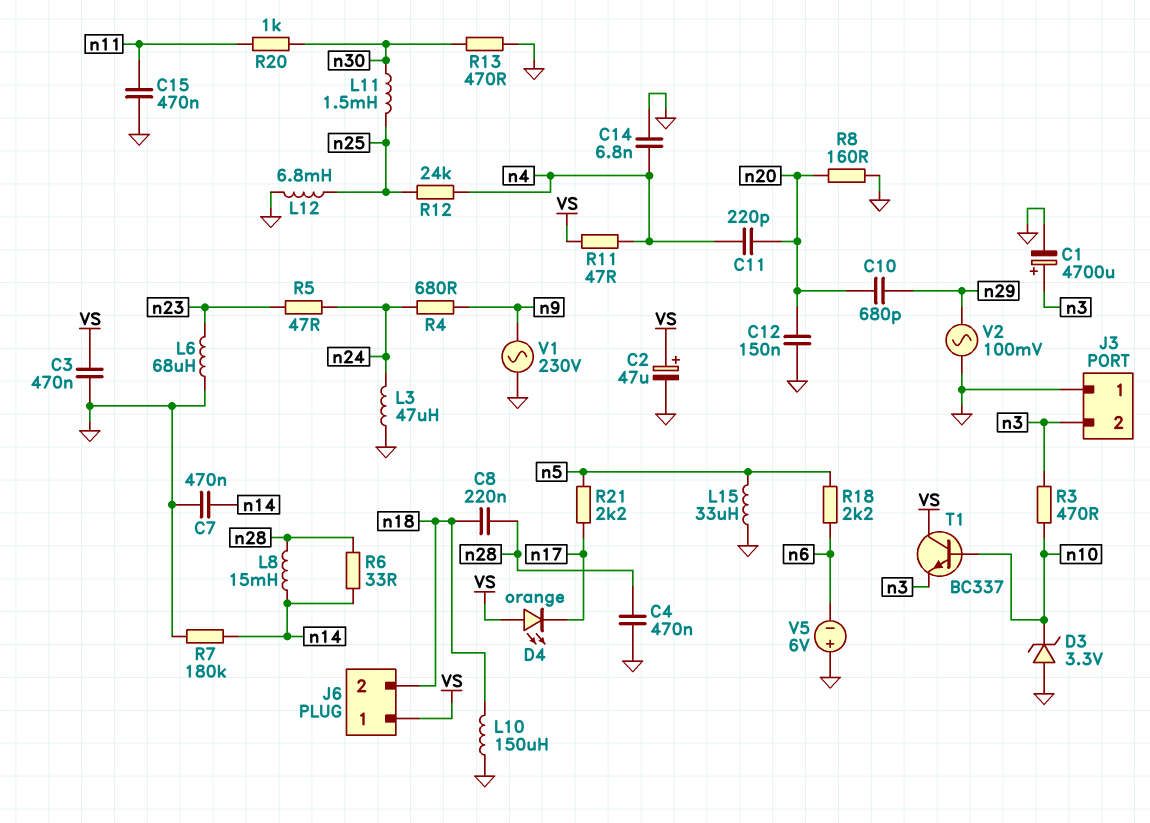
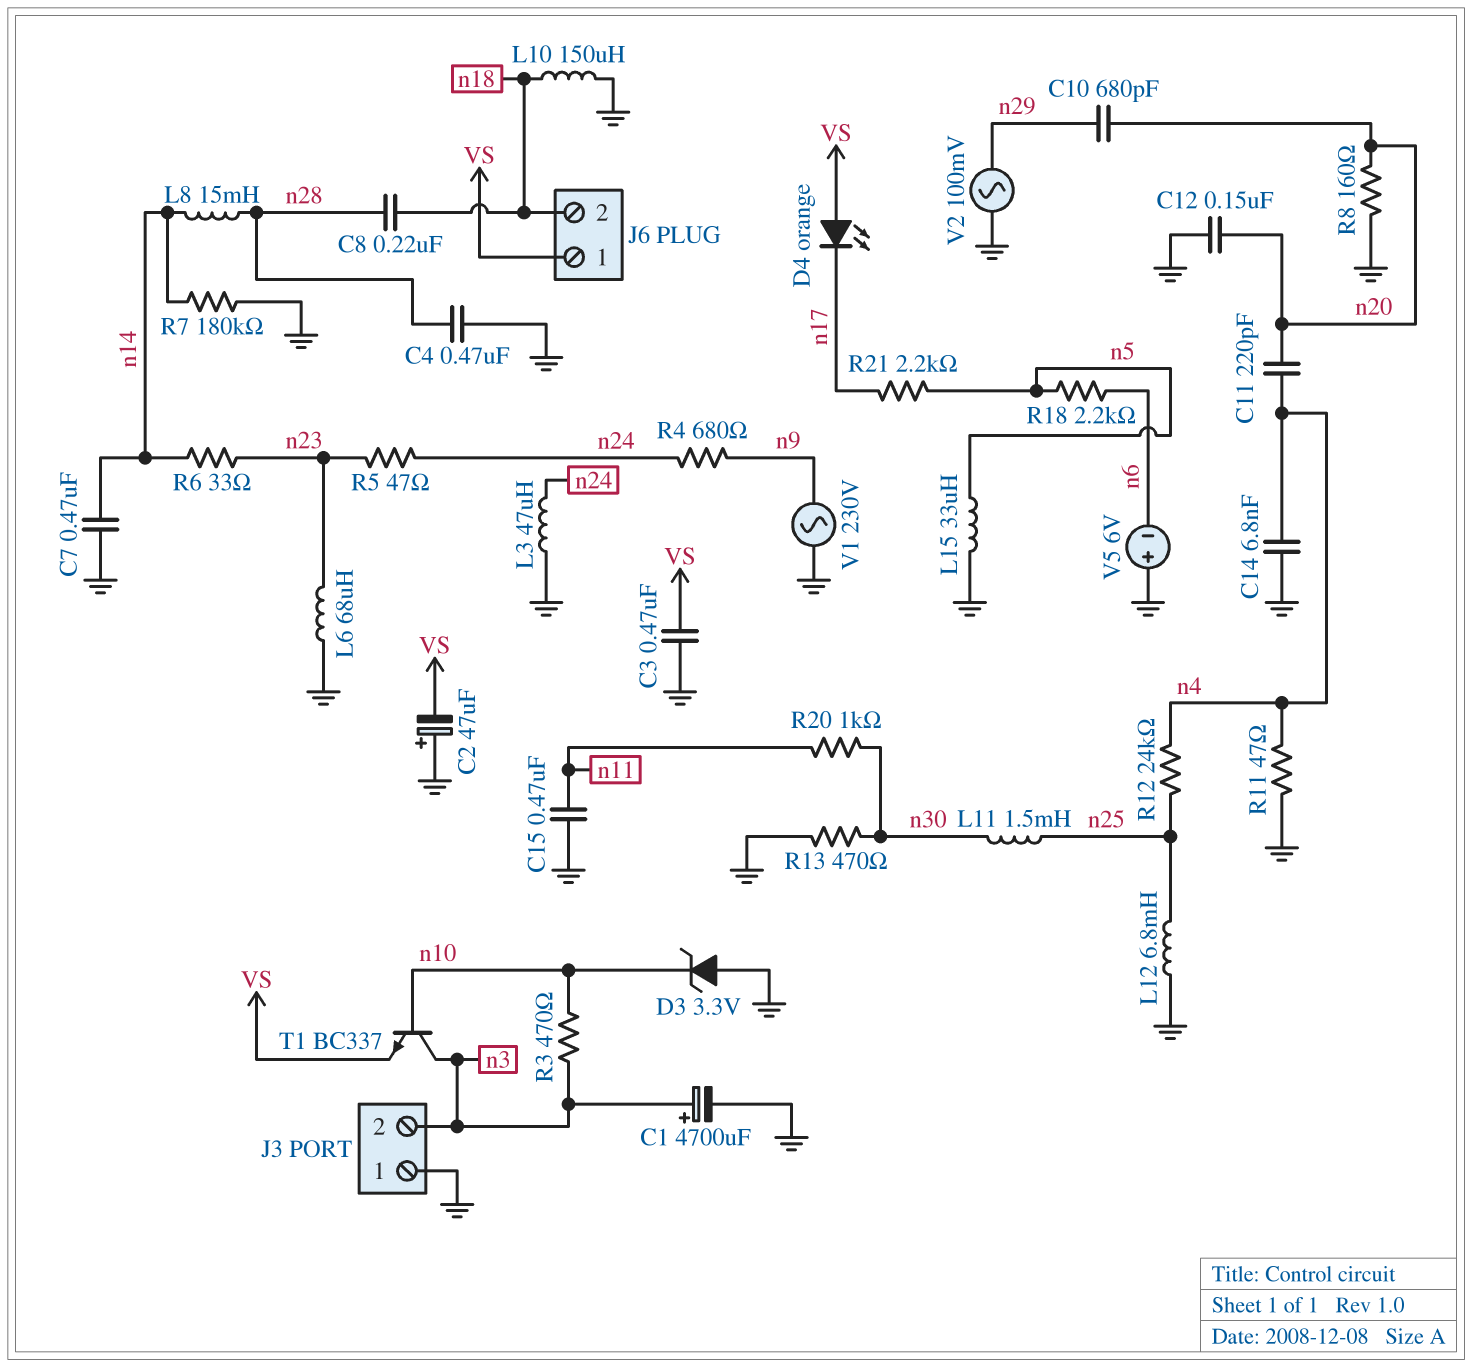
C2: 47uF (plus VS, minus GND) -> 47uF (plus GND, minus VS)
R6: 33 (n14, n28) -> 33 (n14, n23)
R11: 47 (VS, n4) -> 47 (GND, n4)
T1: NPN BC337 (B n10, C VS, E n3) -> NPN BC337 (B n10, C n3, E VS)

